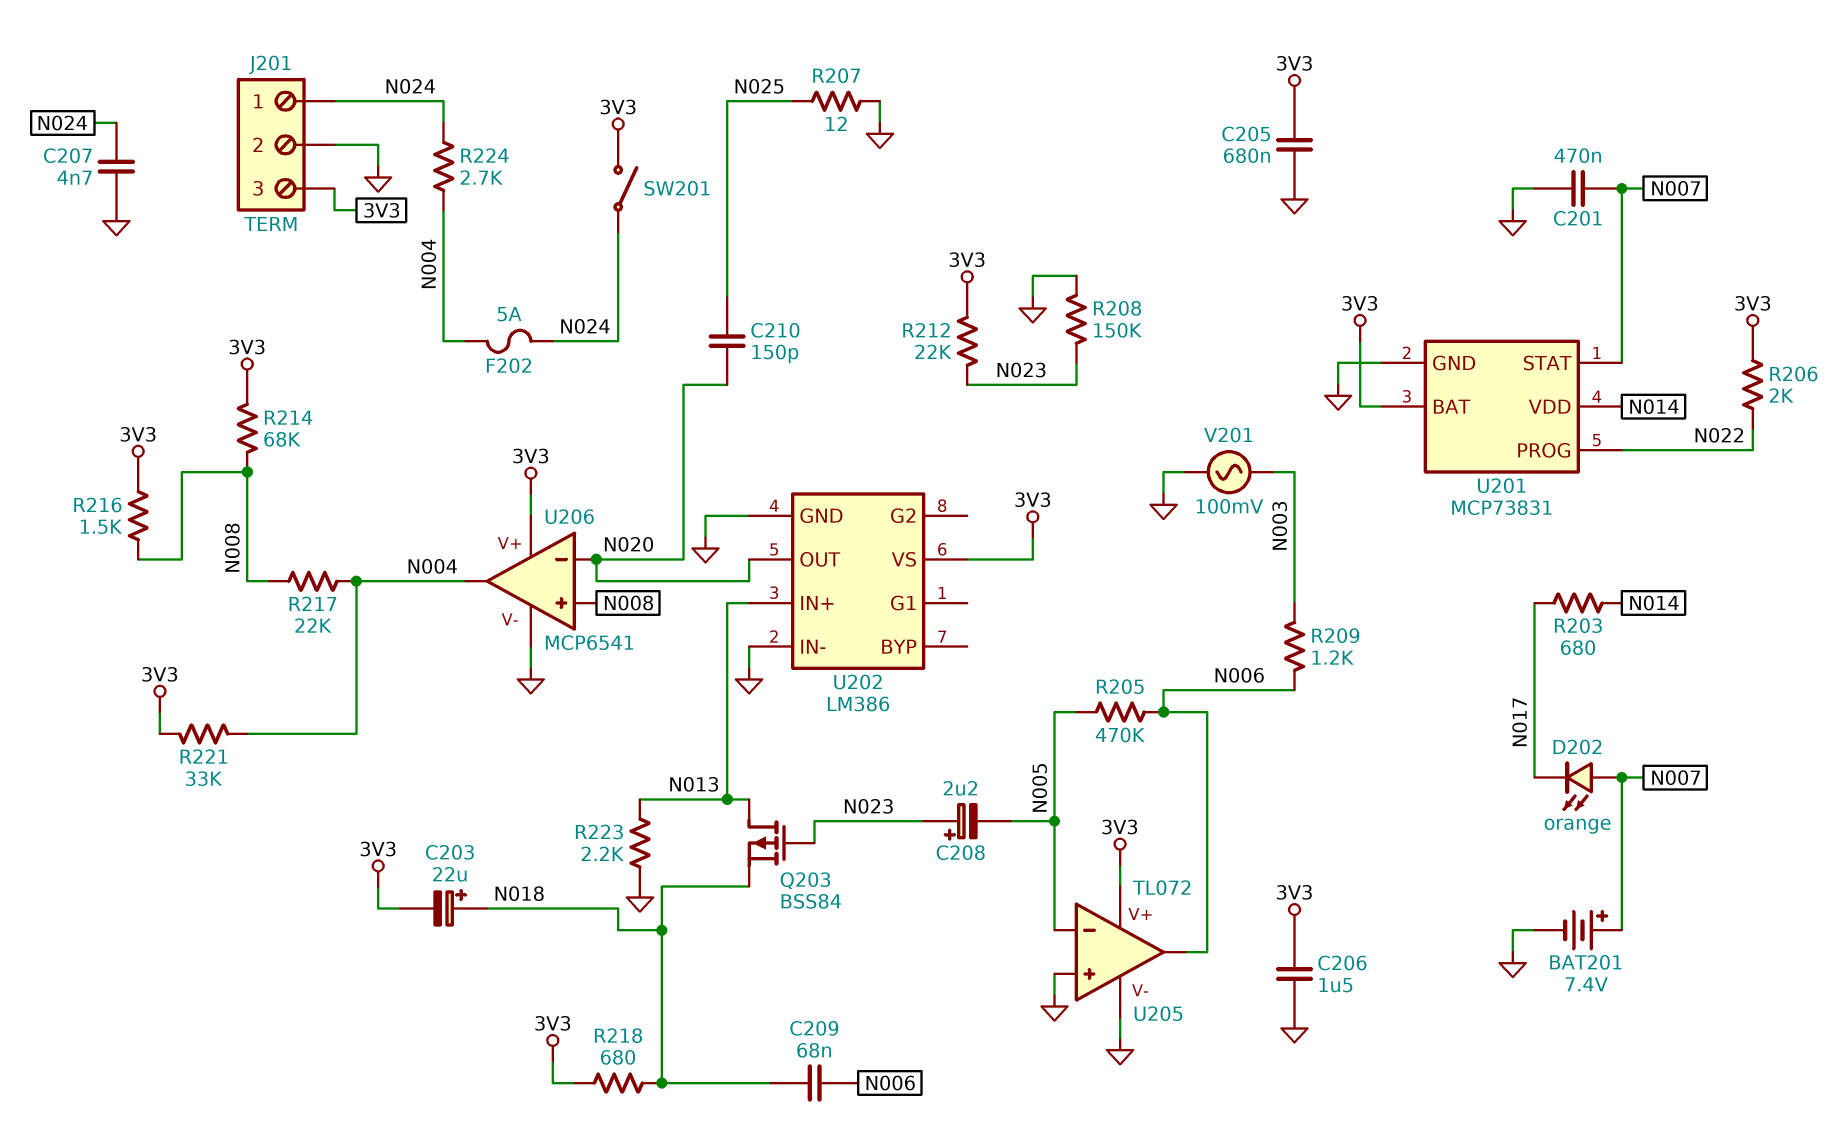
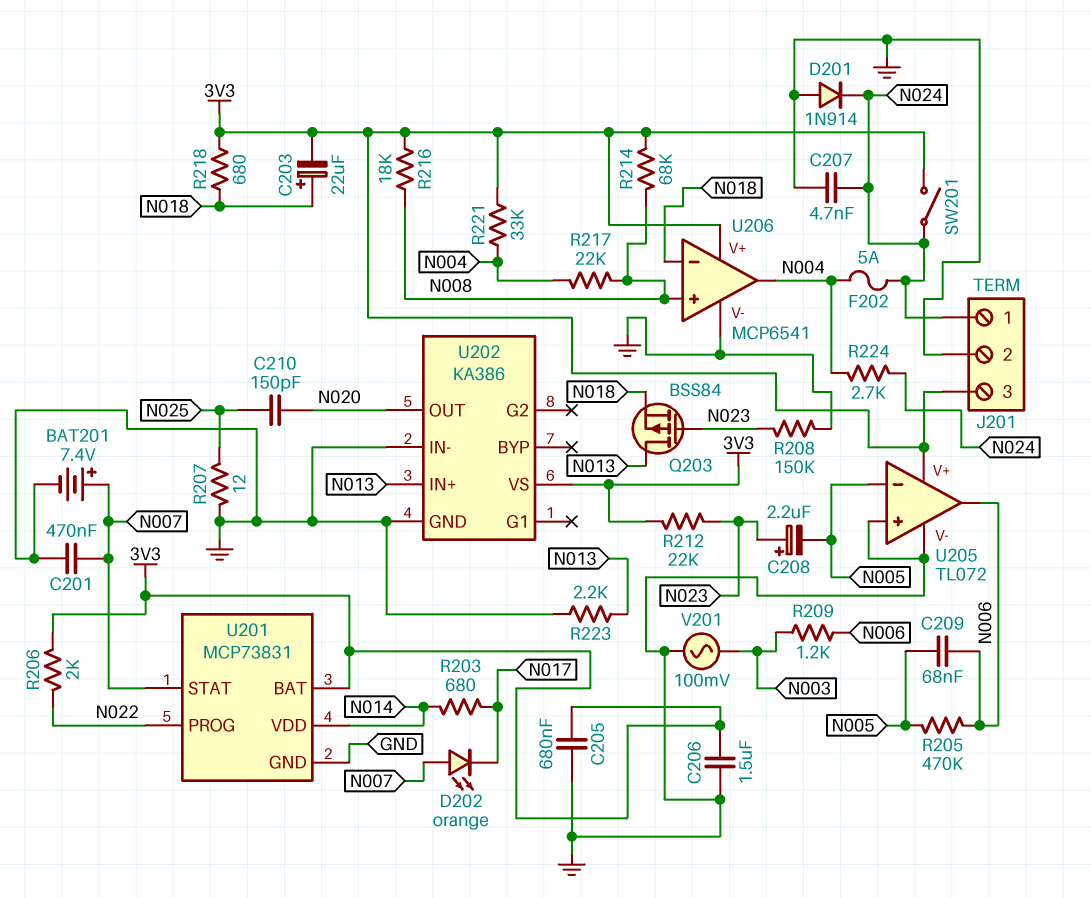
C209: 68nF (N006, N018) -> 68nF (N005, N006)
D201: none -> diode 1N914 (A GND, K N024)
R216: 1.5k (3V3, N008) -> 18k (3V3, N008)
U202: LM386 -> KA386
U206 pin in-: N020 -> N018

